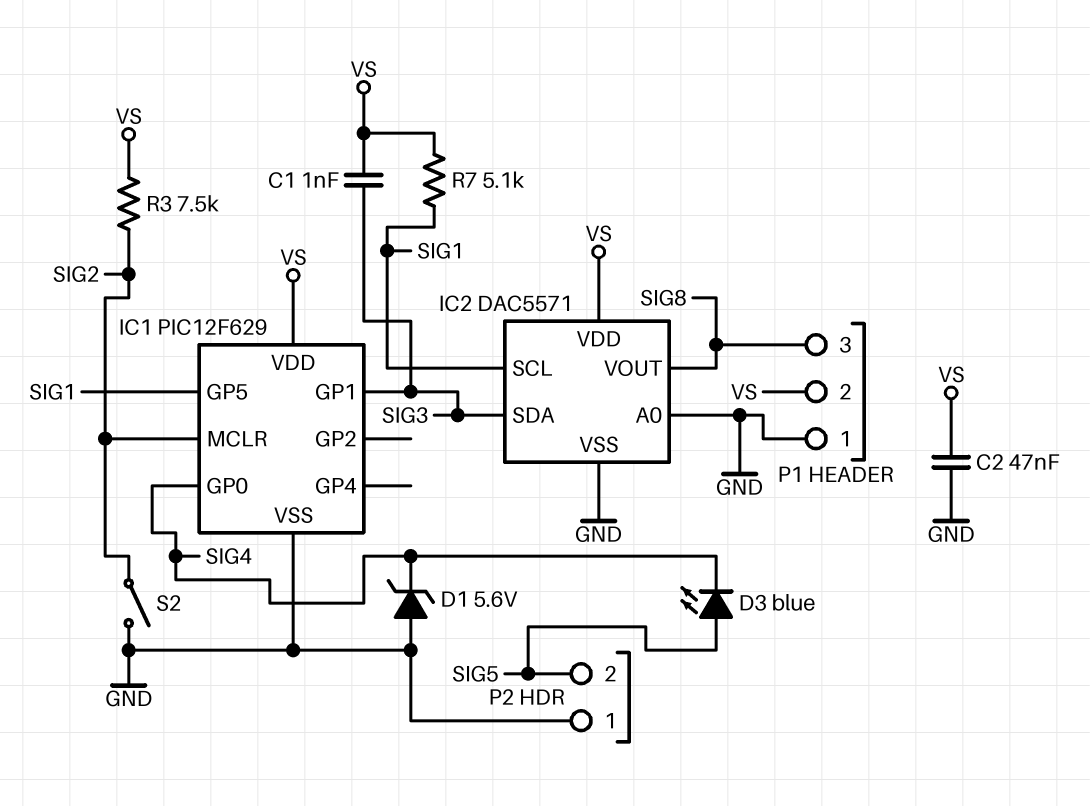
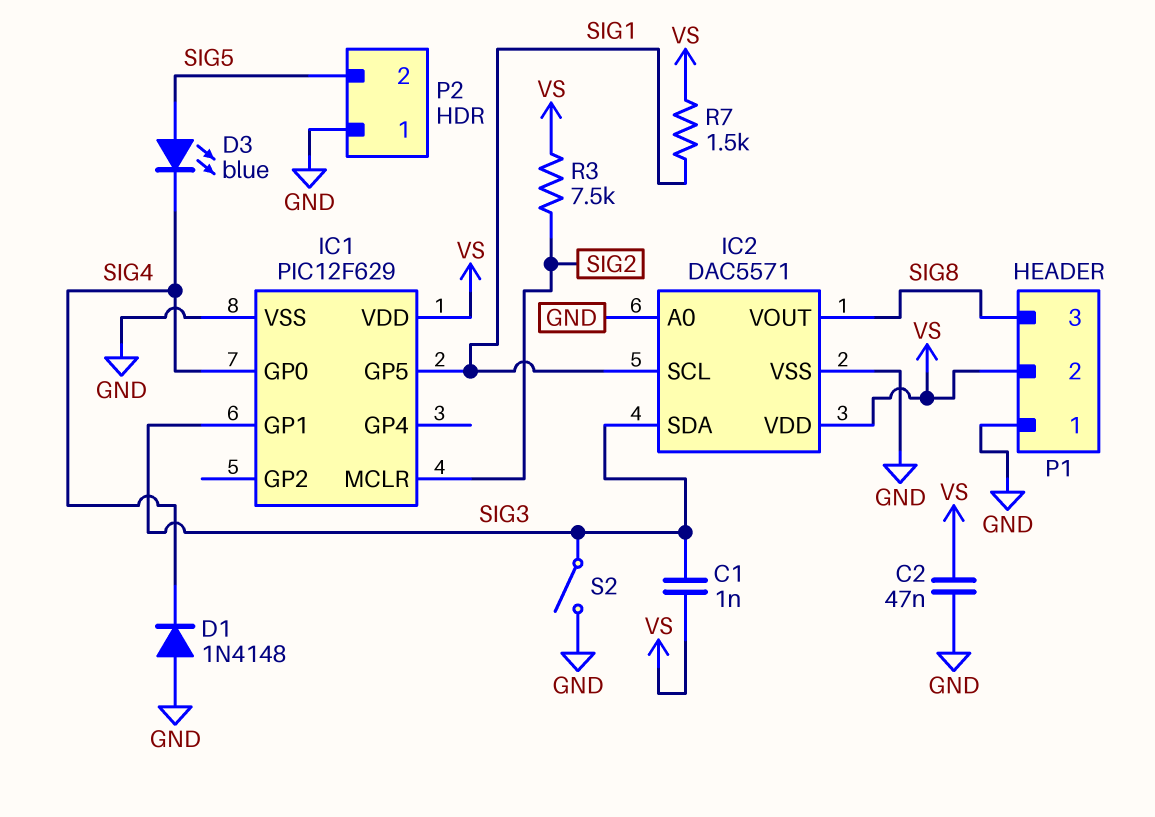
D1: zener 5.6V (A GND, K SIG4) -> diode 1N4148 (A GND, K SIG4)
R7: 5.1k (SIG1, VS) -> 1.5k (SIG1, VS)
S2: switch (GND, SIG2) -> switch (GND, SIG3)

